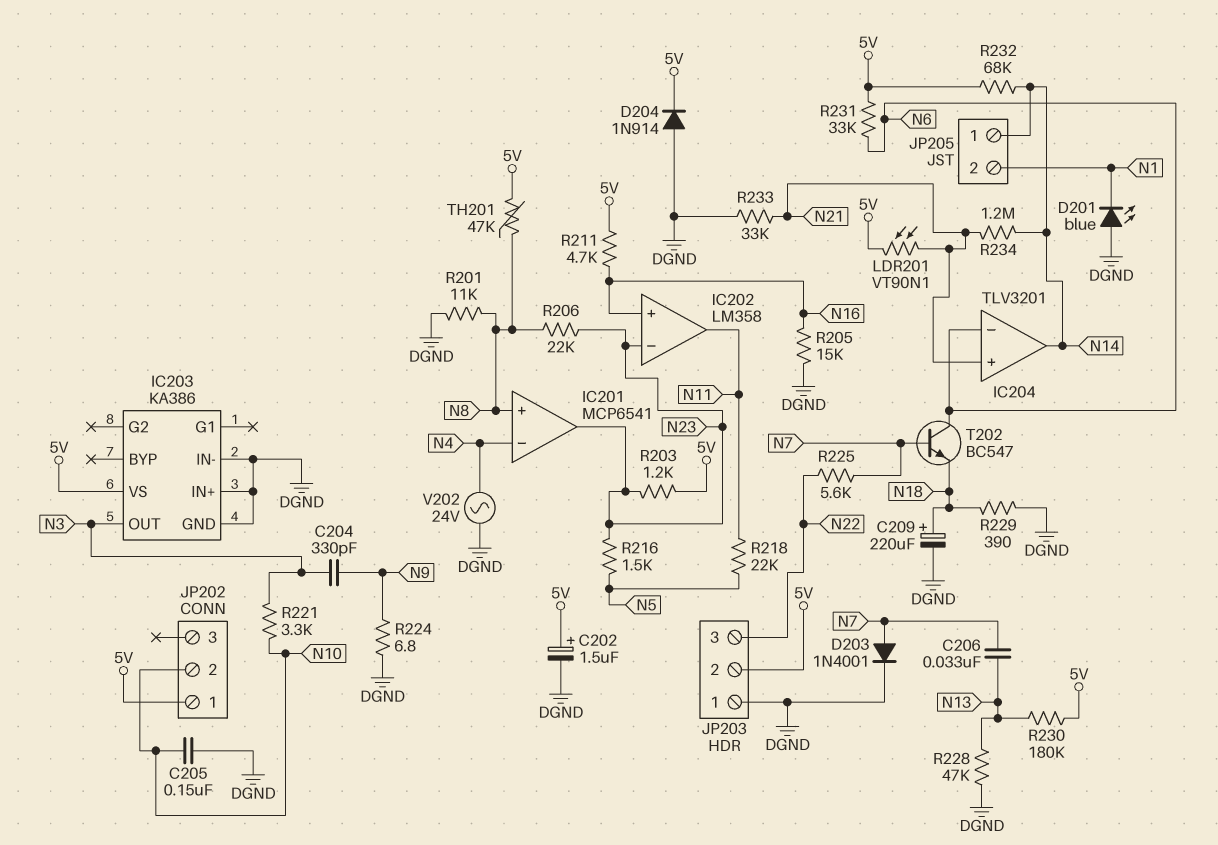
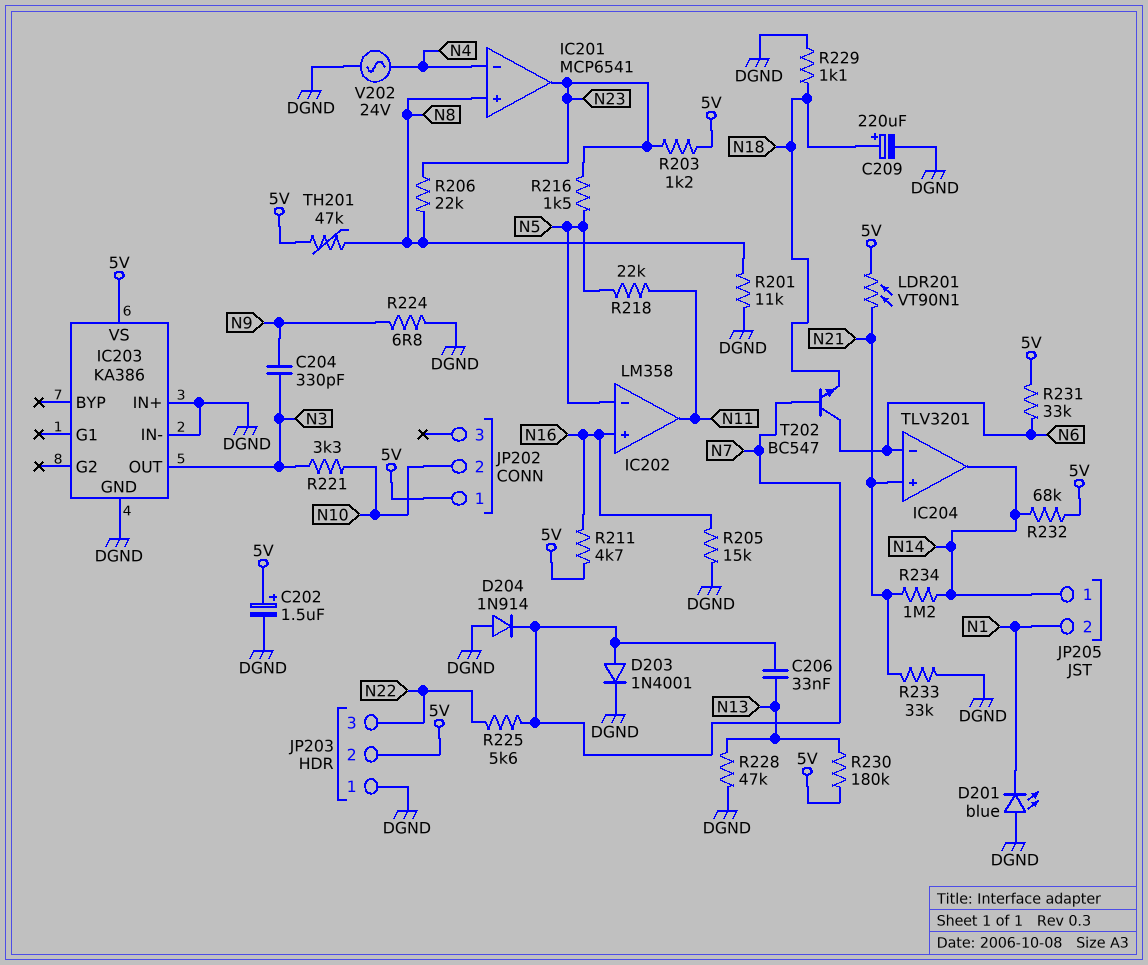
C205: 150nF (DGND, N10) -> none
D204: diode 1N914 (A DGND, K 5V) -> diode 1N914 (A DGND, K N7)
IC202 pin in-: N23 -> N5
R229: 390 (DGND, N18) -> 1.1k (DGND, N18)

